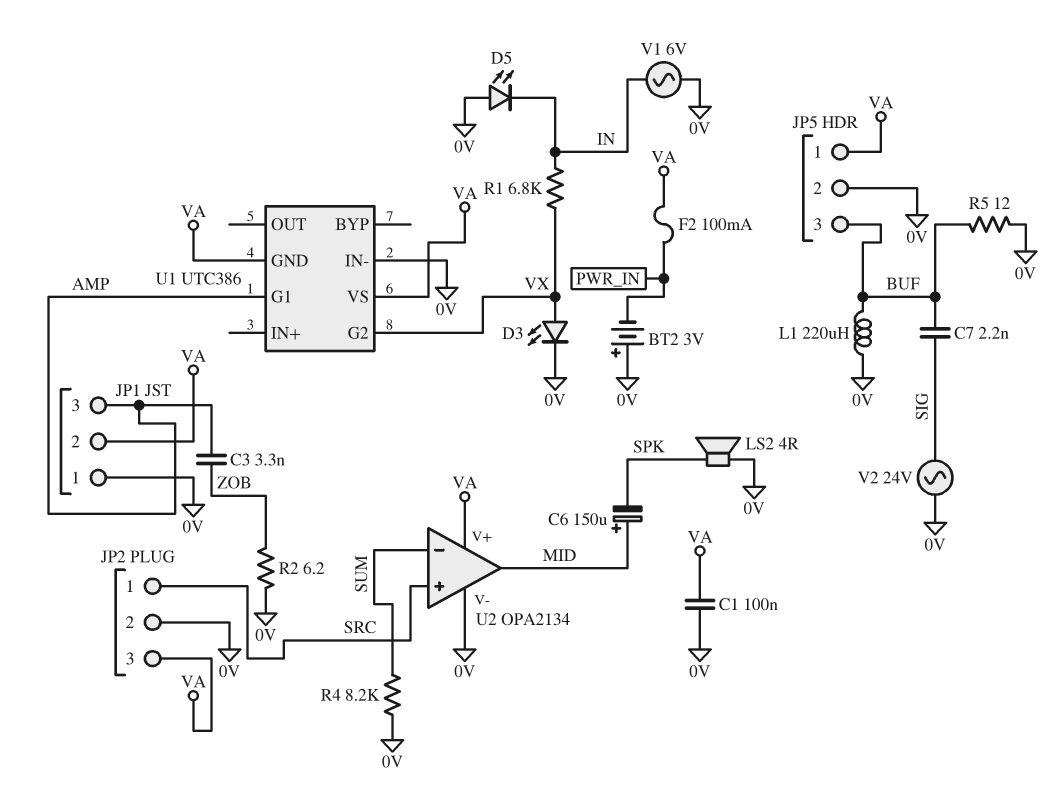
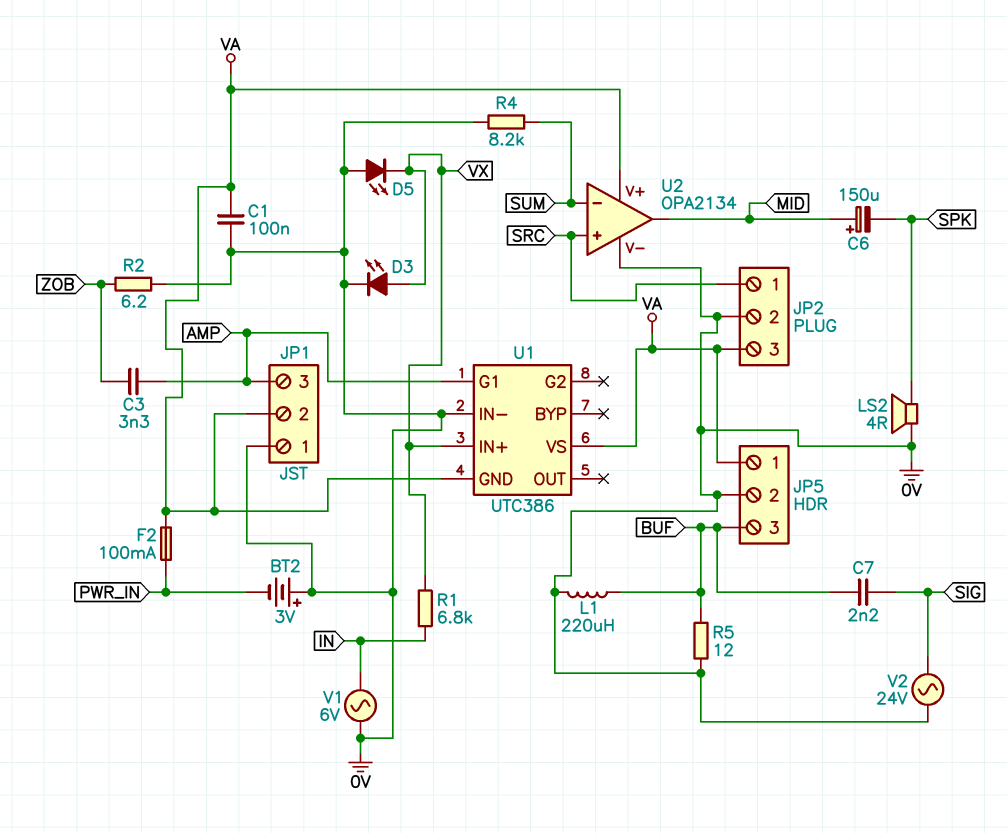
D5: LED (A 0V, K IN) -> LED (A 0V, K VX)
U1 pin G2: VX -> none
U1 pin IN+: none -> VX

